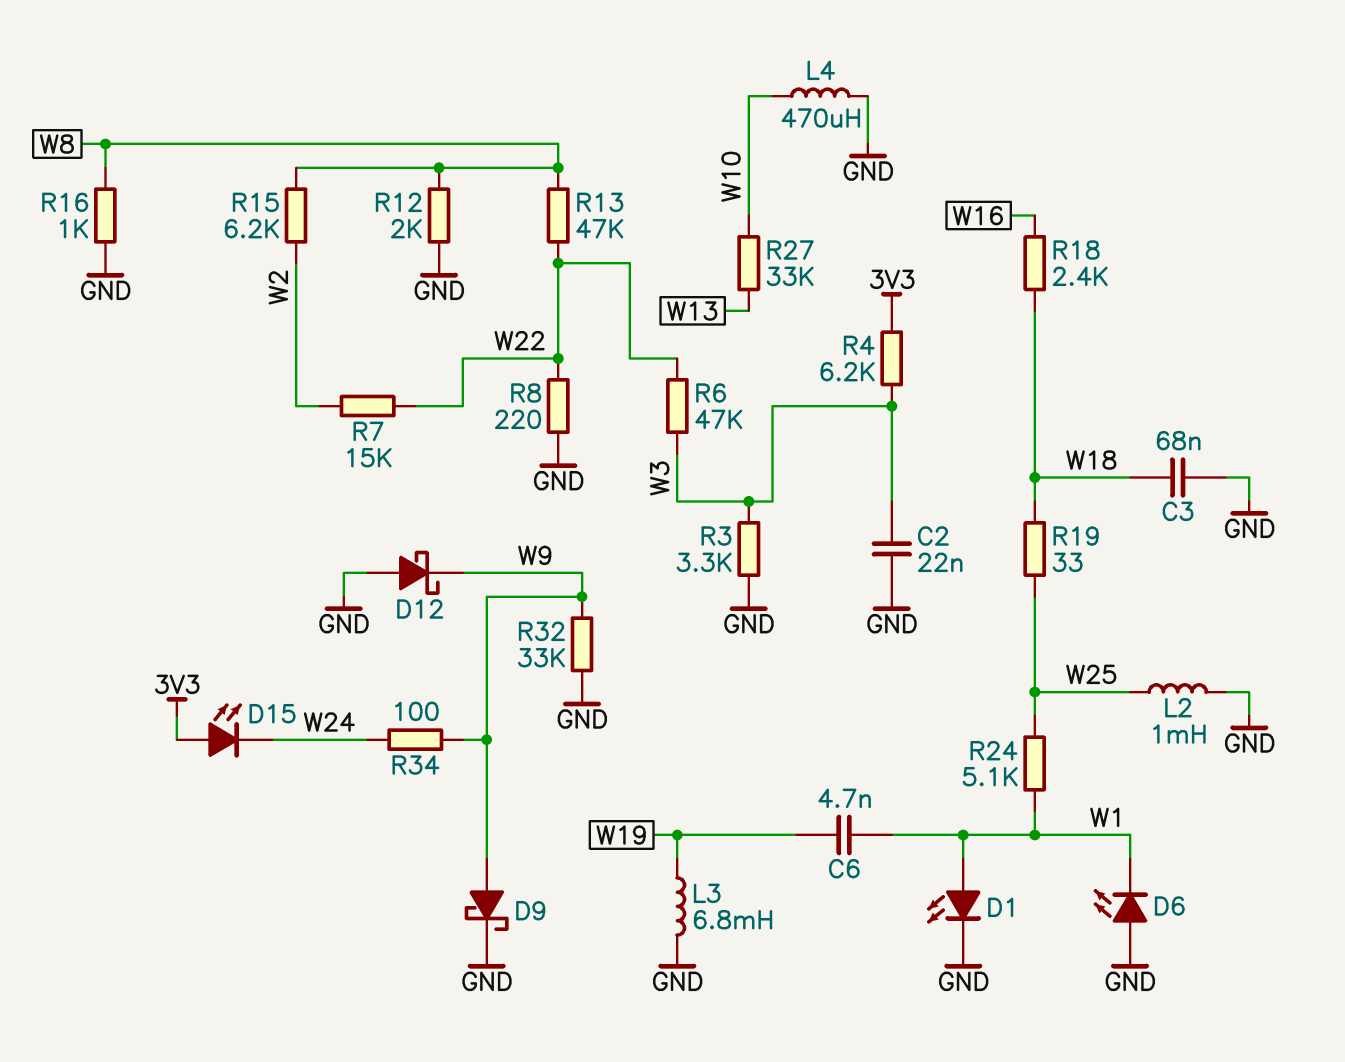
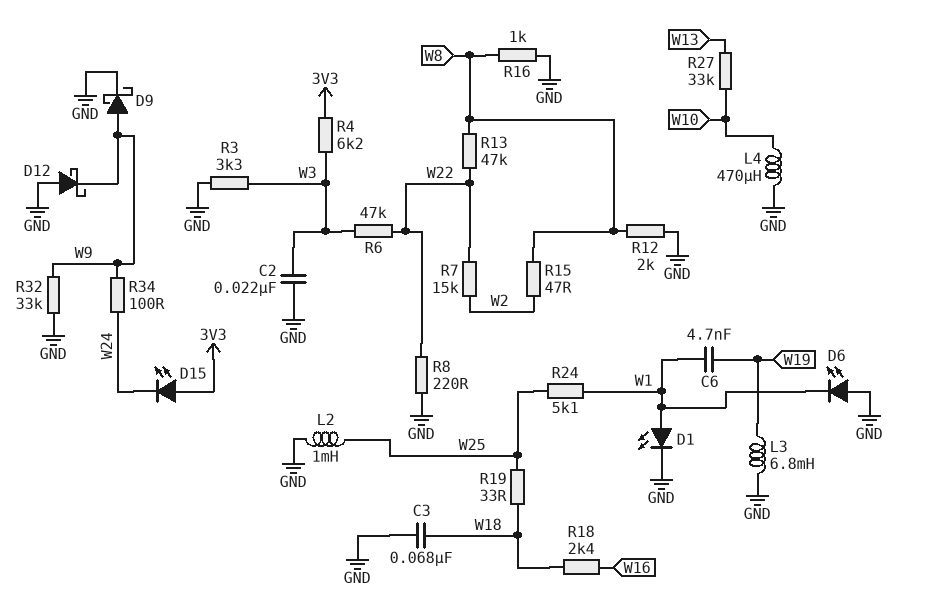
R15: 6.2k (W2, W8) -> 47 (W2, W8)

